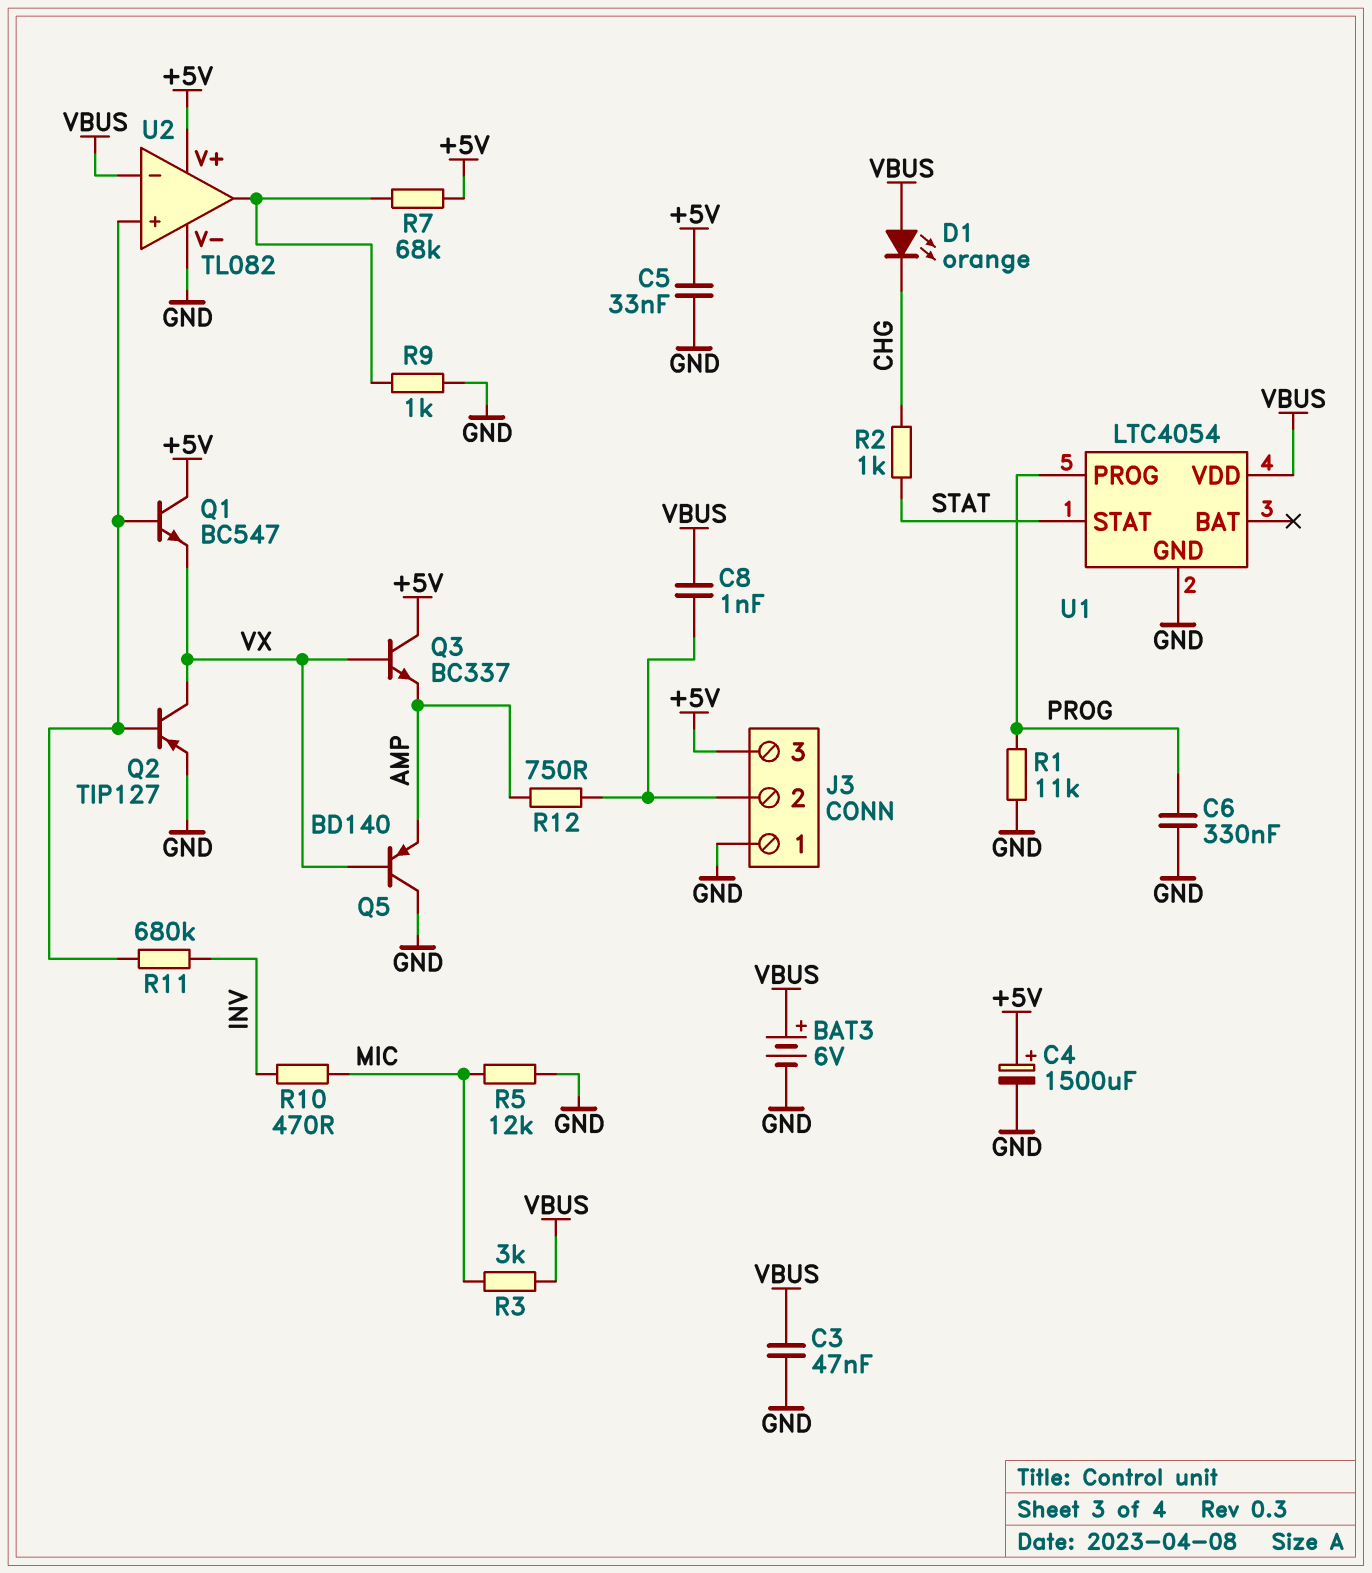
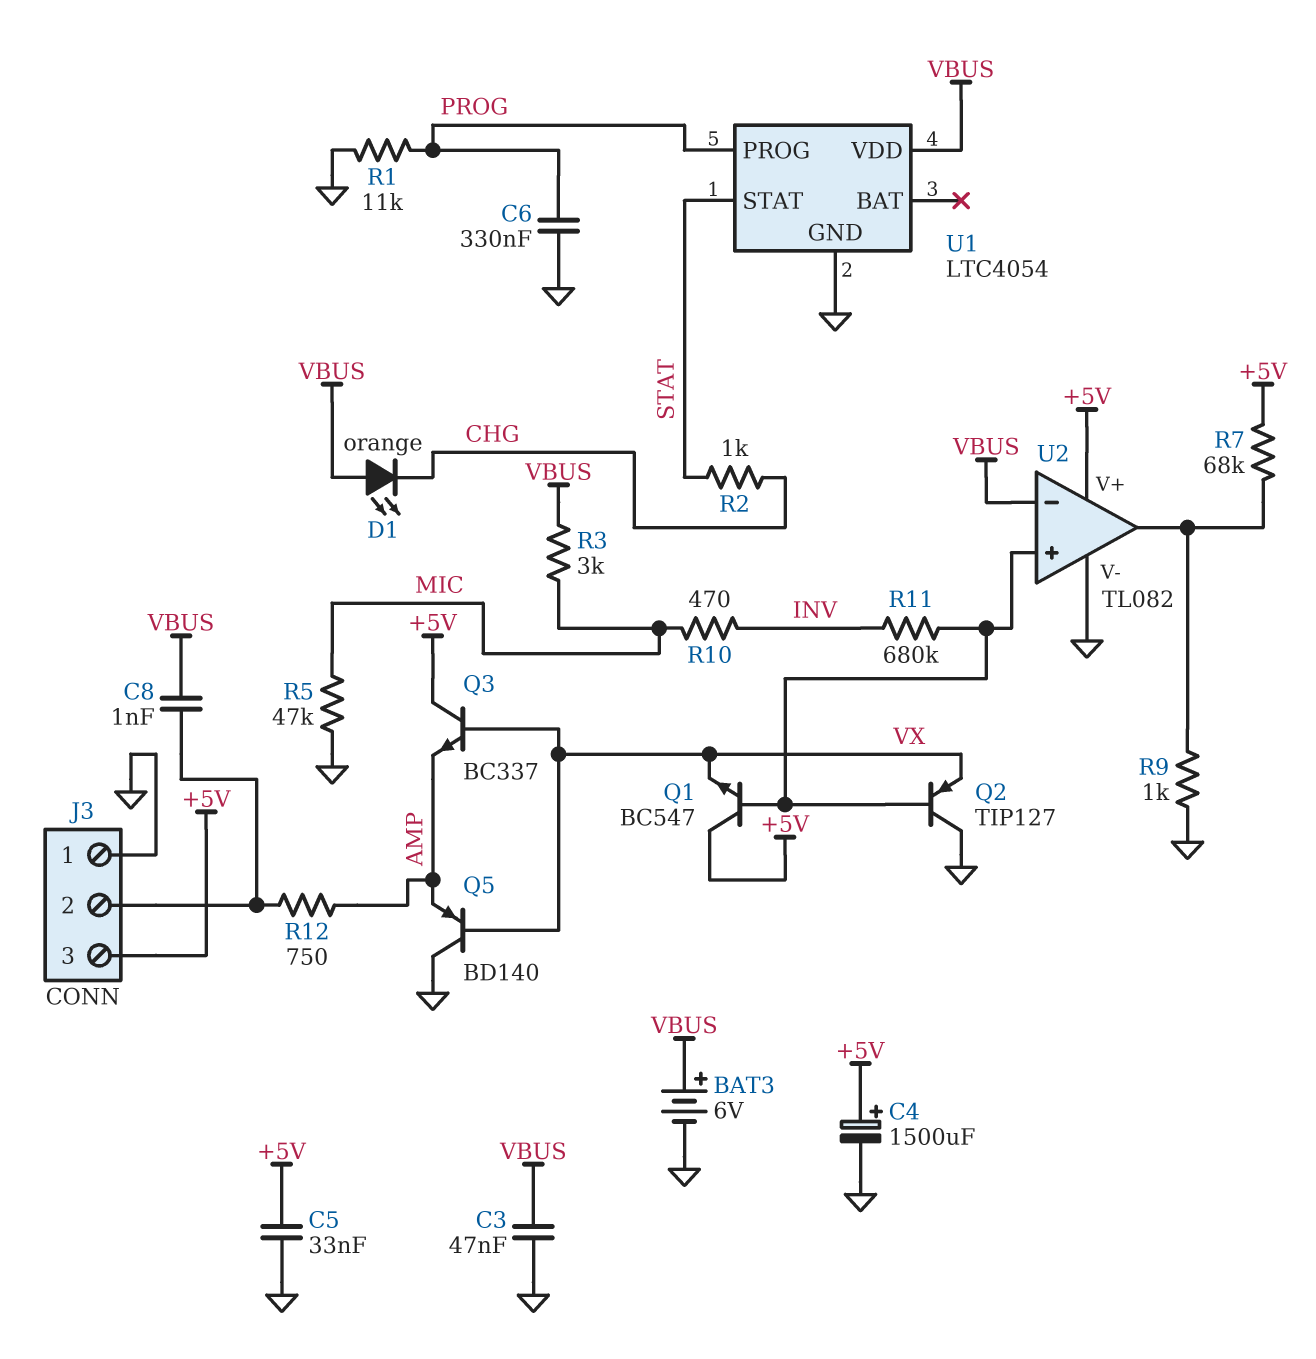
Q2: PNP TIP127 (B U2/in+, C VX, E GND) -> PNP TIP127 (B U2/in+, C GND, E VX)
R5: 12k (GND, MIC) -> 47k (GND, MIC)

